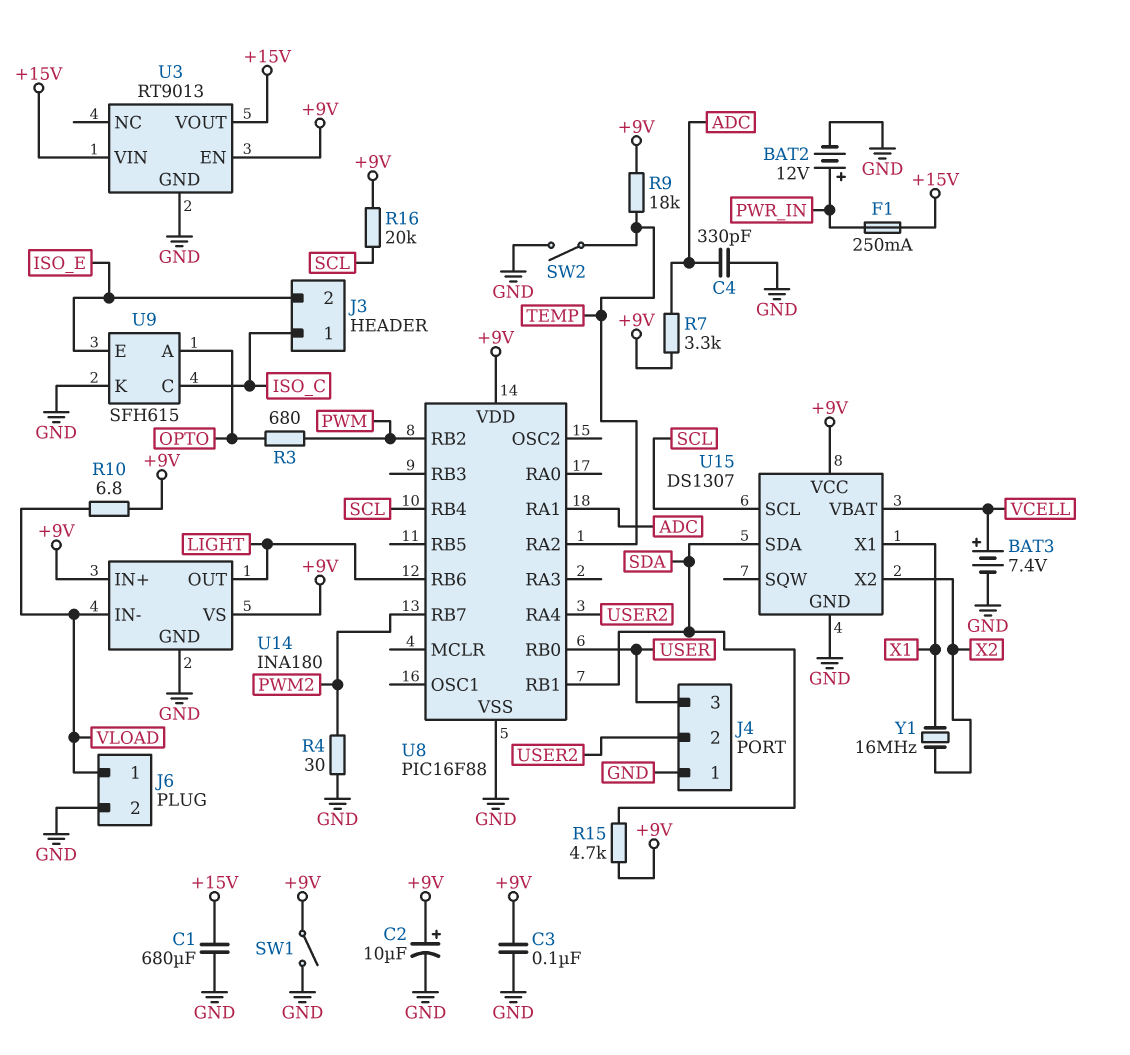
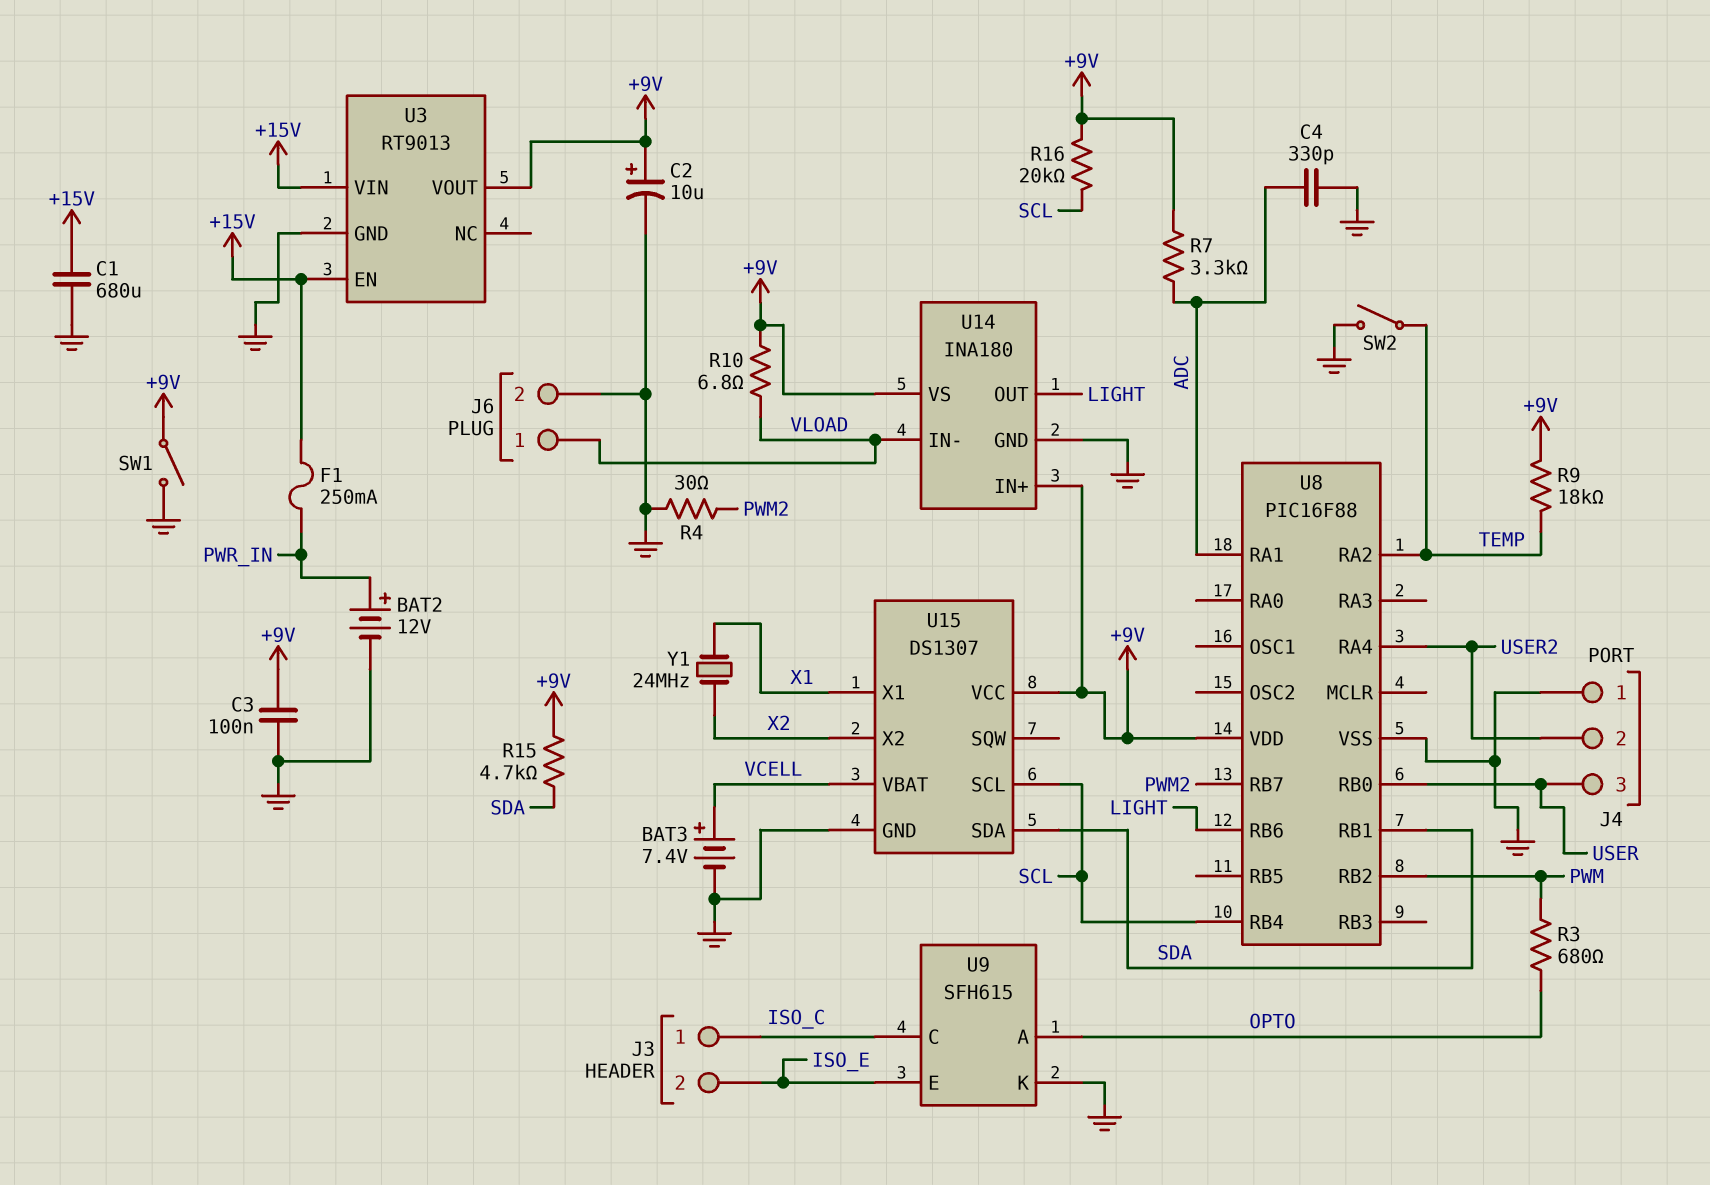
U3 pin EN: +9V -> +15V
U3 pin VOUT: +15V -> +9V
Y1: 16MHz (X1, X2) -> 24MHz (X1, X2)

